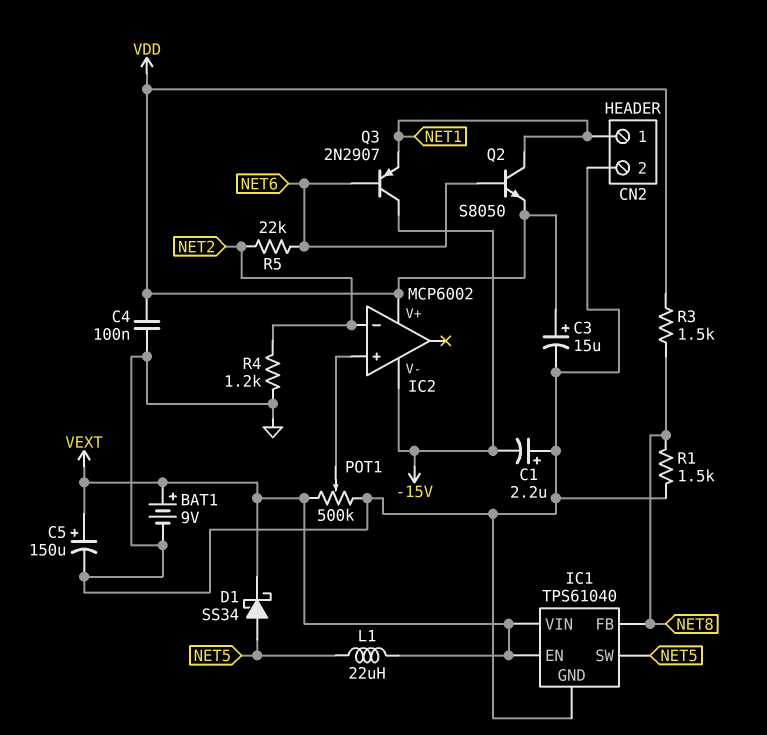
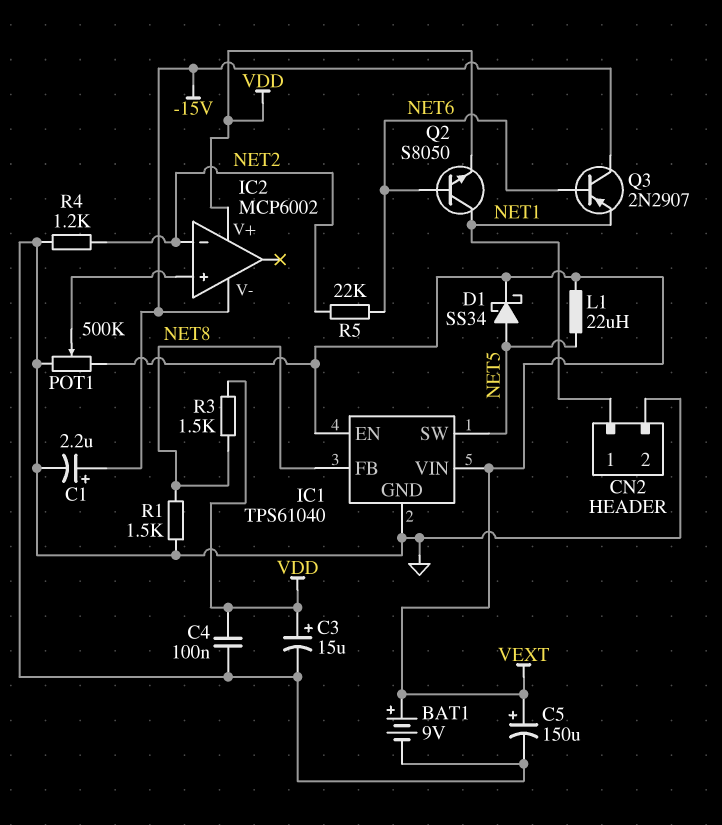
C1: 2.2uF (plus GND, minus -15V) -> 2.2uF (plus -15V, minus GND)

